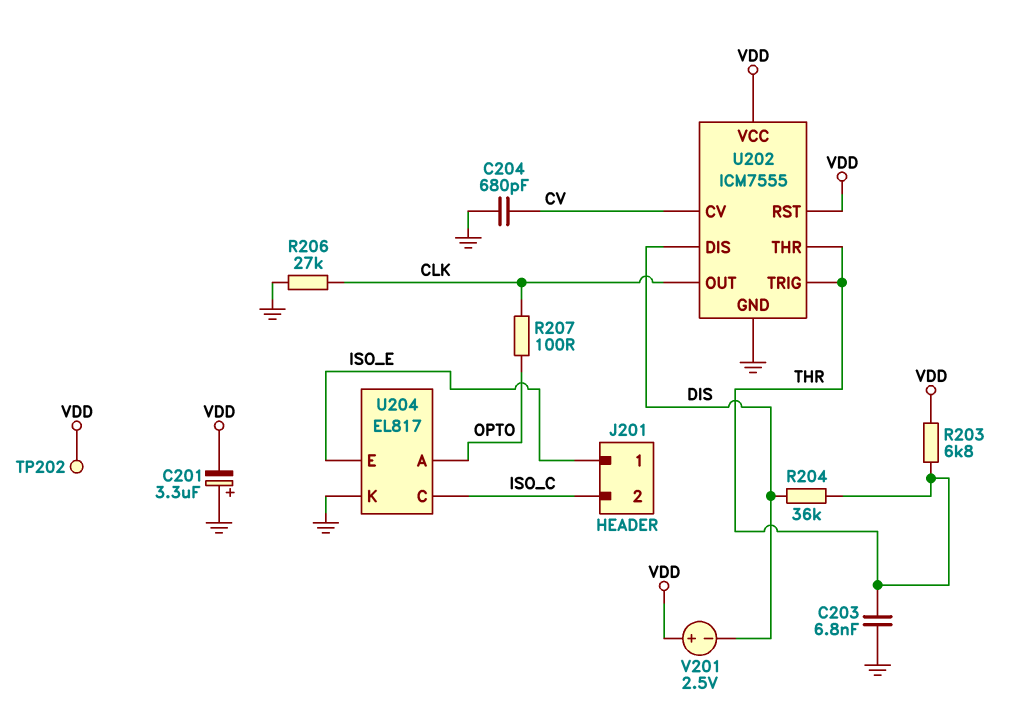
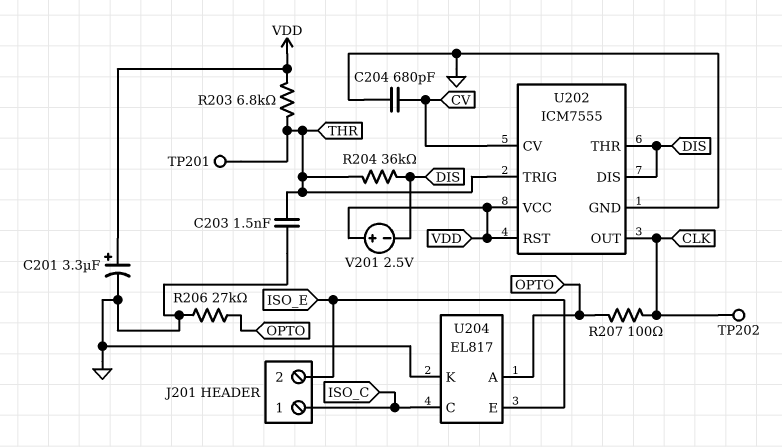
C201: 3.3uF (plus GND, minus VDD) -> 3.3uF (plus VDD, minus GND)
C203: 6.8nF (GND, THR) -> 1.5nF (GND, THR)
J201 pin 1: ISO_E -> ISO_C
J201 pin 2: ISO_C -> ISO_E
R206: 27k (CLK, GND) -> 27k (GND, OPTO)
TP201: none -> test point (THR)
TP202: test point (VDD) -> test point (CLK)
U202 pin THR: THR -> DIS

